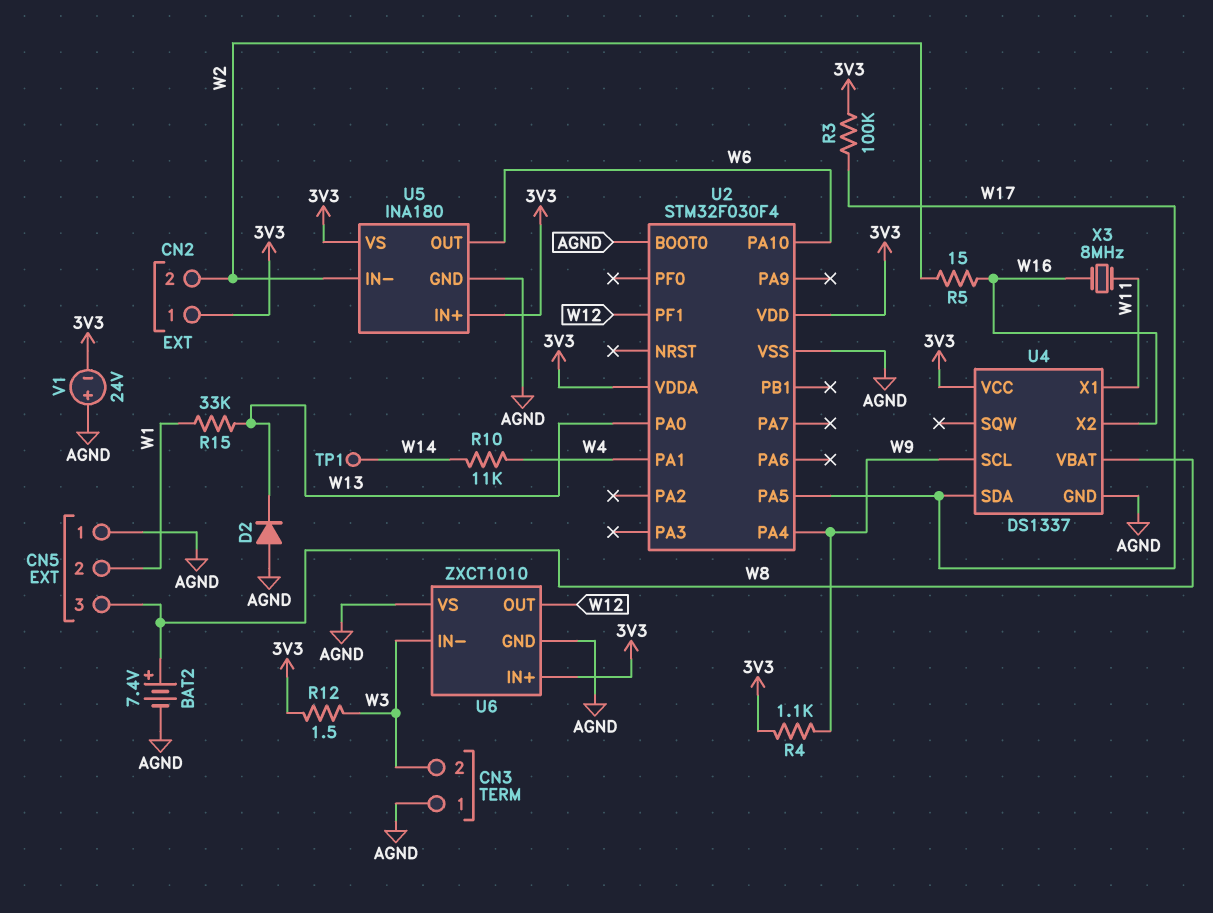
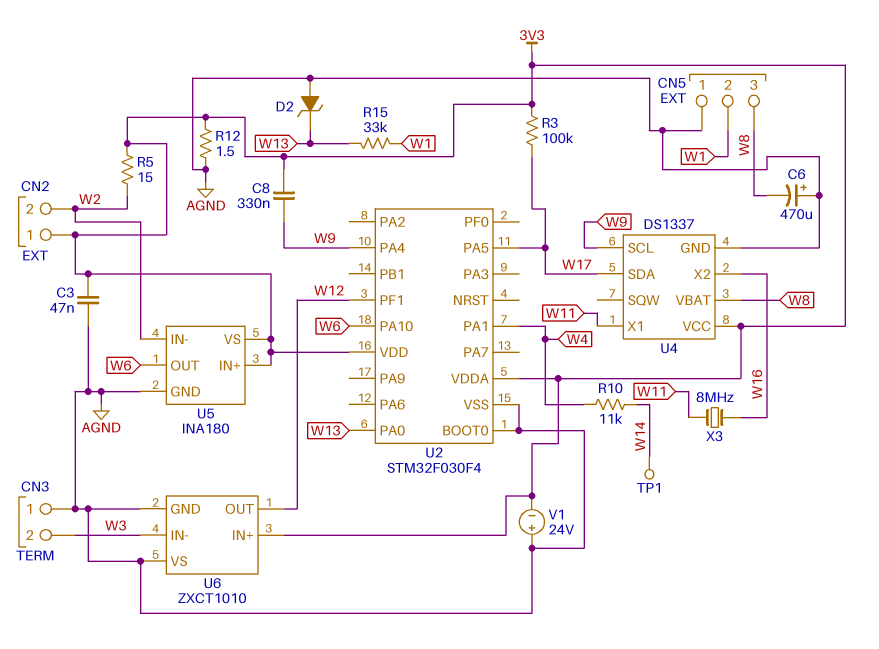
BAT2: 7.4V (plus W8, minus AGND) -> none
C3: none -> 47nF (3V3, AGND)
C6: none -> 470uF (plus AGND, minus W8)
C8: none -> 330nF (3V3, W9)
D2: diode (A AGND, K W13) -> zener (A AGND, K W13)
R4: 1.1k (3V3, W9) -> none
R5: 15 (W2, W16) -> 15 (3V3, W2)
R12: 1.5 (3V3, W3) -> 1.5 (3V3, AGND)

